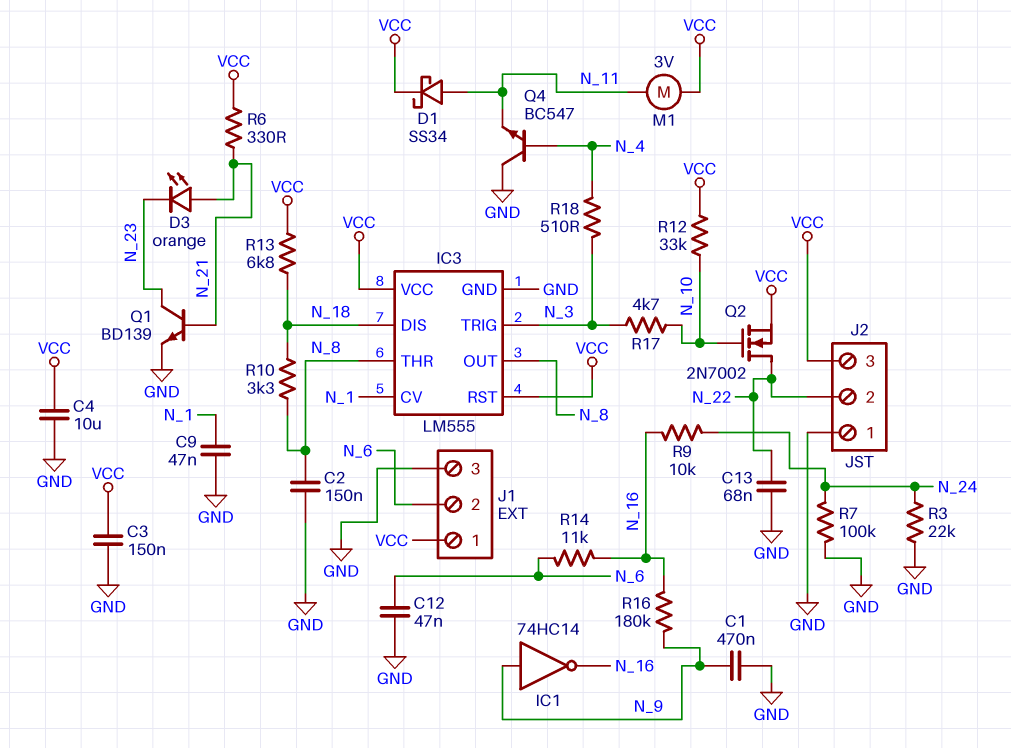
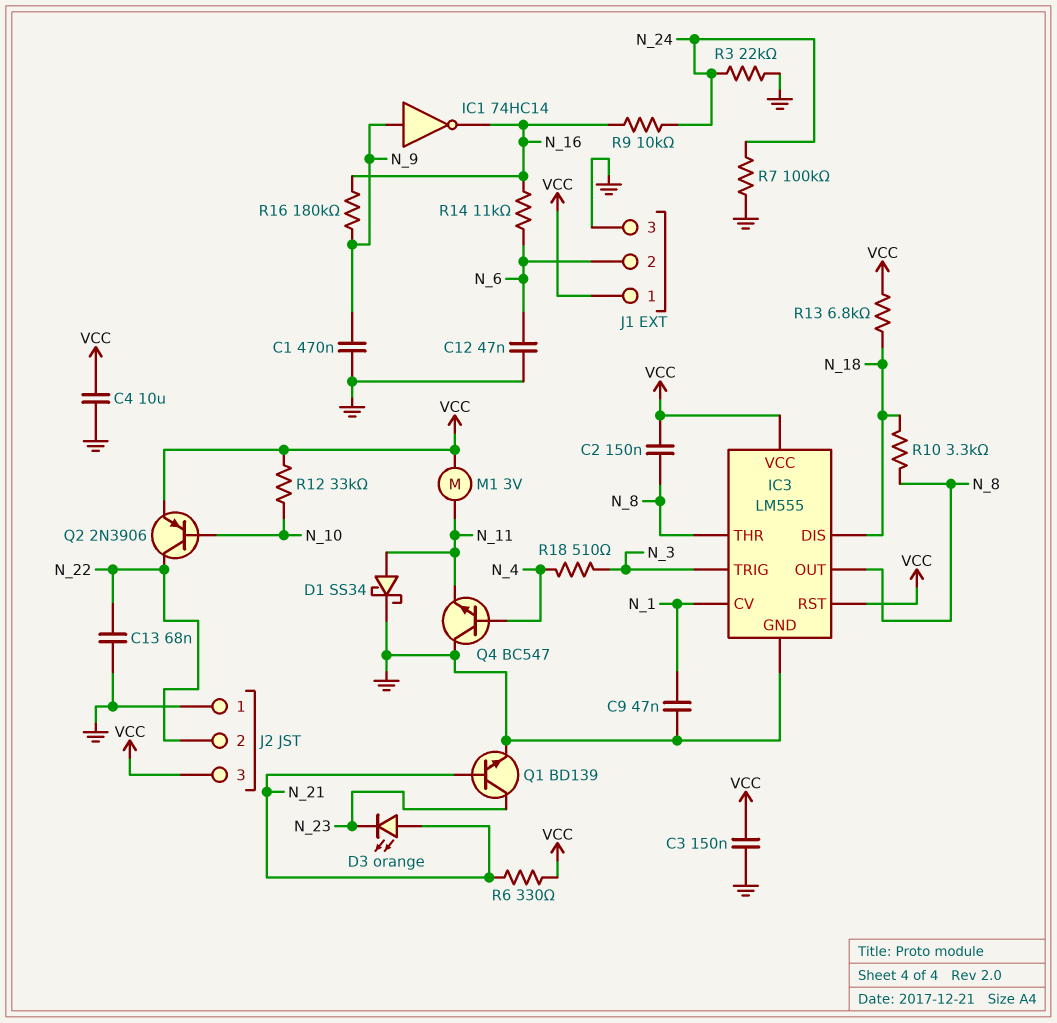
C2: 150nF (GND, N_8) -> 150nF (N_8, VCC)
D1: schottky SS34 (A N_11, K VCC) -> schottky SS34 (A N_11, K GND)
Q2: NMOS 2N7002 (G N_10, D N_22, S VCC) -> PNP 2N3906 (B N_10, C N_22, E VCC)
R17: 4.7k (N_3, N_10) -> none

